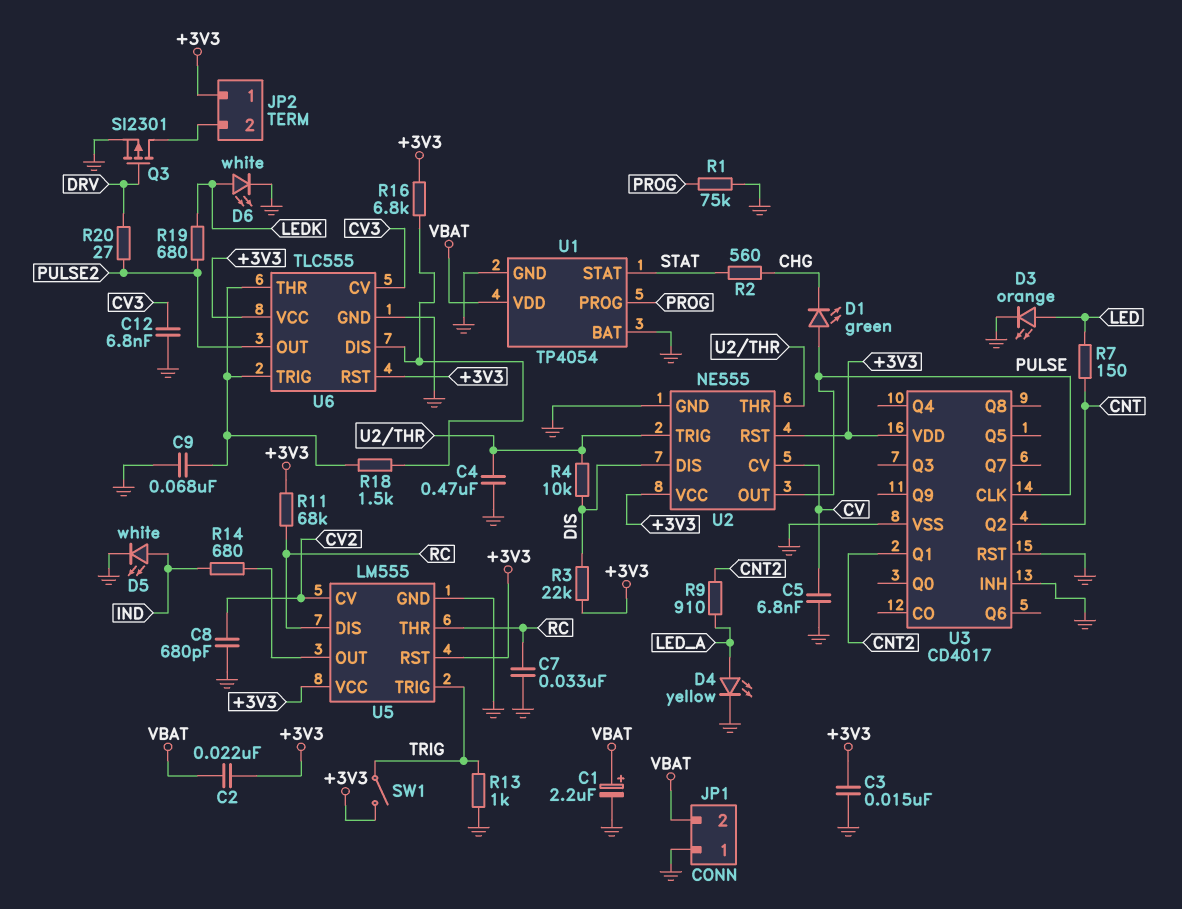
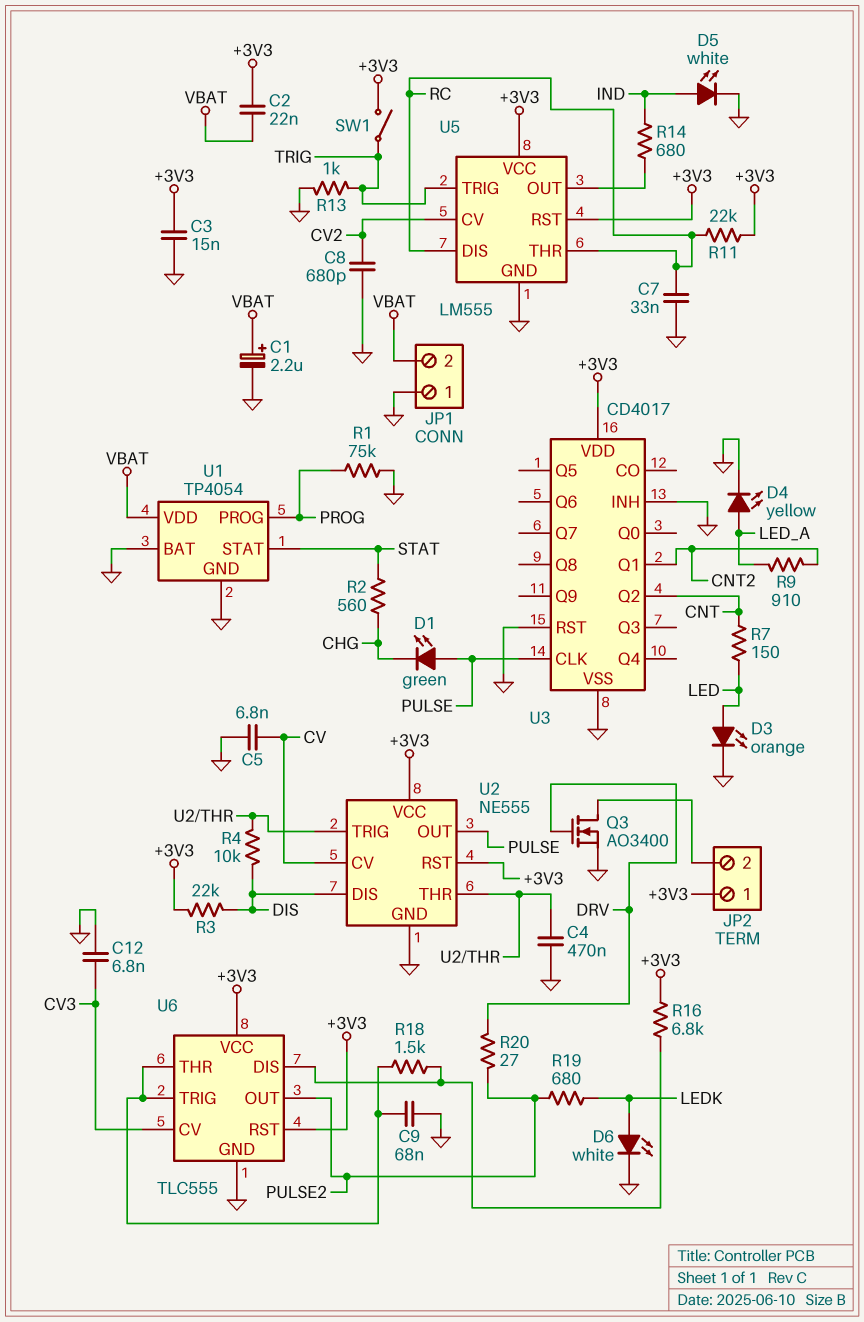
Q3: PMOS SI2301 (G DRV, D JP2/2, S GND) -> NMOS AO3400 (G DRV, D JP2/2, S GND)
R11: 68k (+3V3, RC) -> 22k (+3V3, RC)

